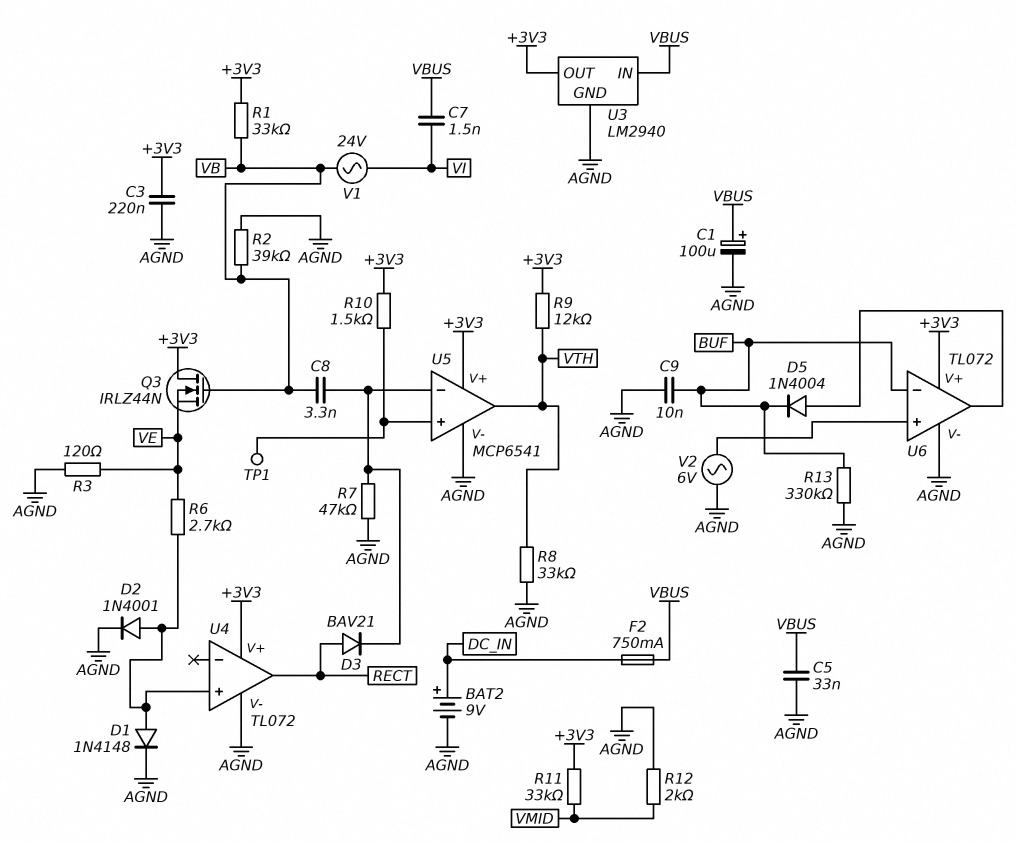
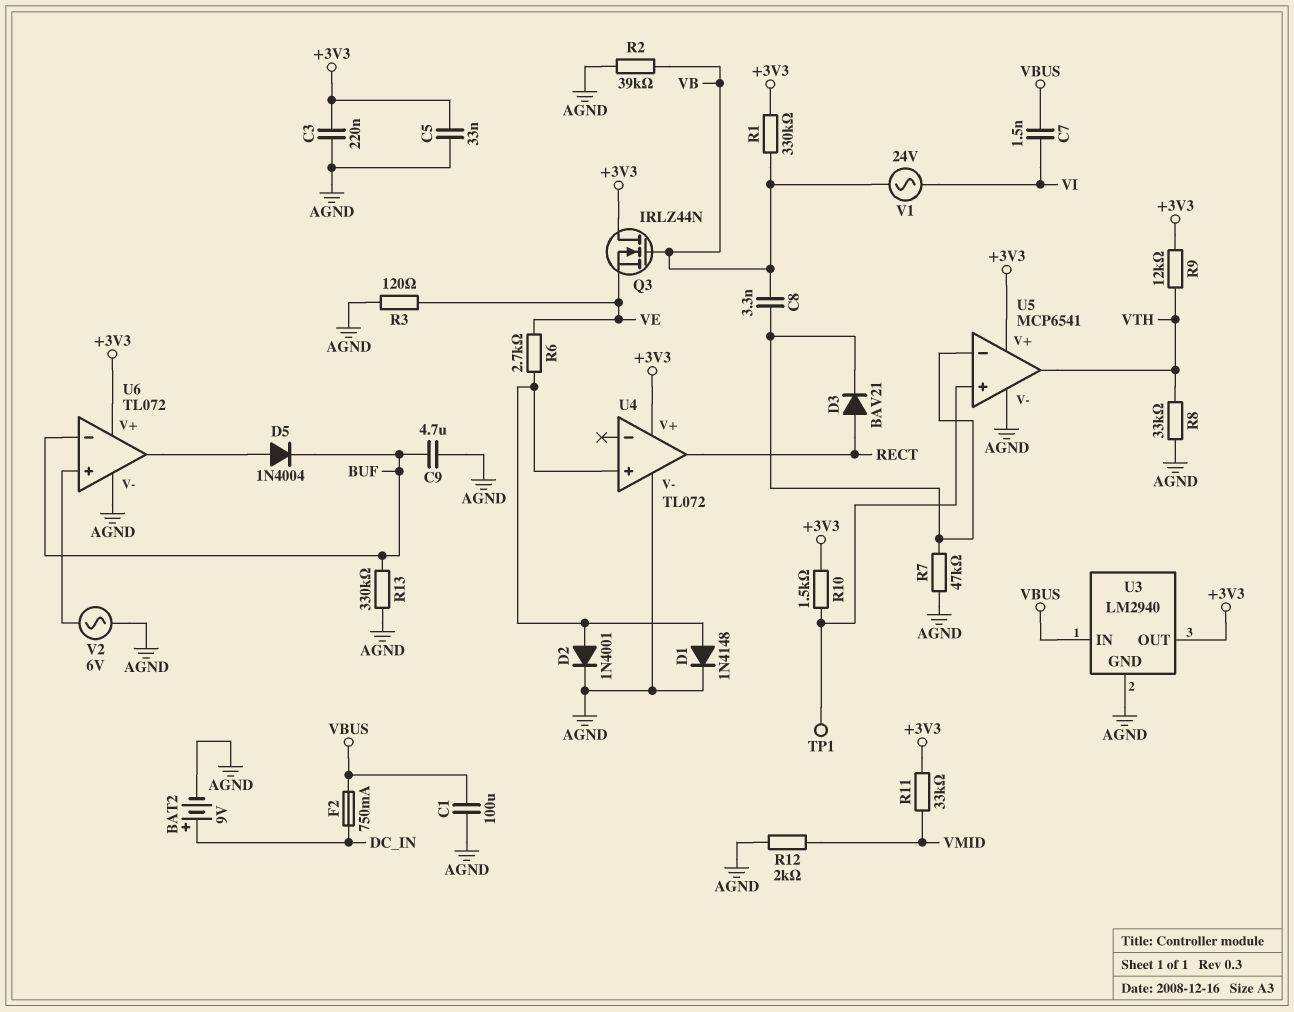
C1: 100uF (plus VBUS, minus AGND) -> 100uF (AGND, VBUS)
C5: 33nF (AGND, VBUS) -> 33nF (+3V3, AGND)
C9: 10nF (AGND, BUF) -> 4.7uF (AGND, BUF)
R1: 33k (+3V3, VB) -> 330k (+3V3, VB)

